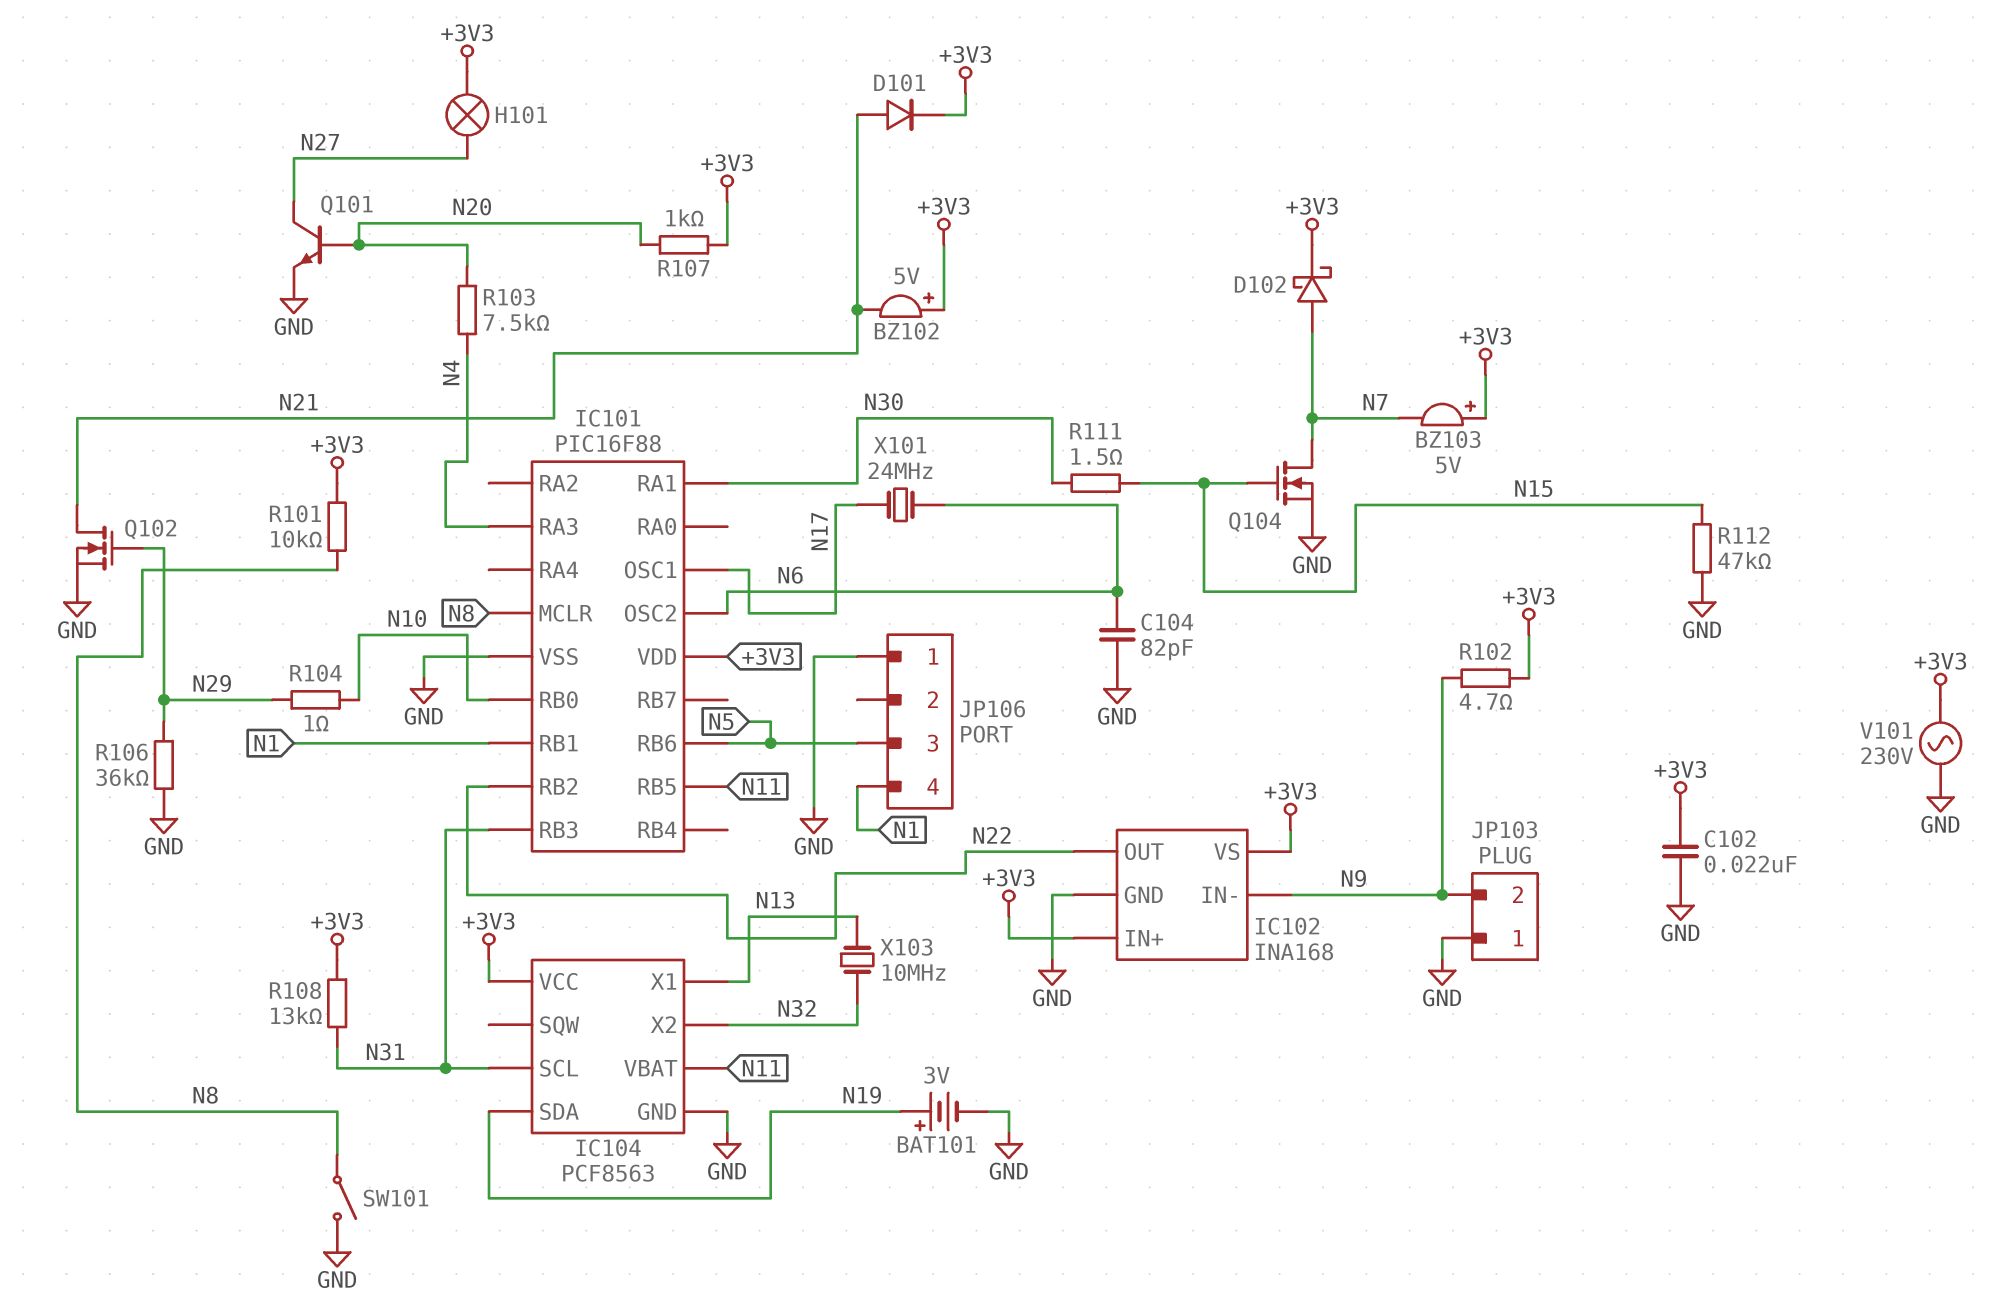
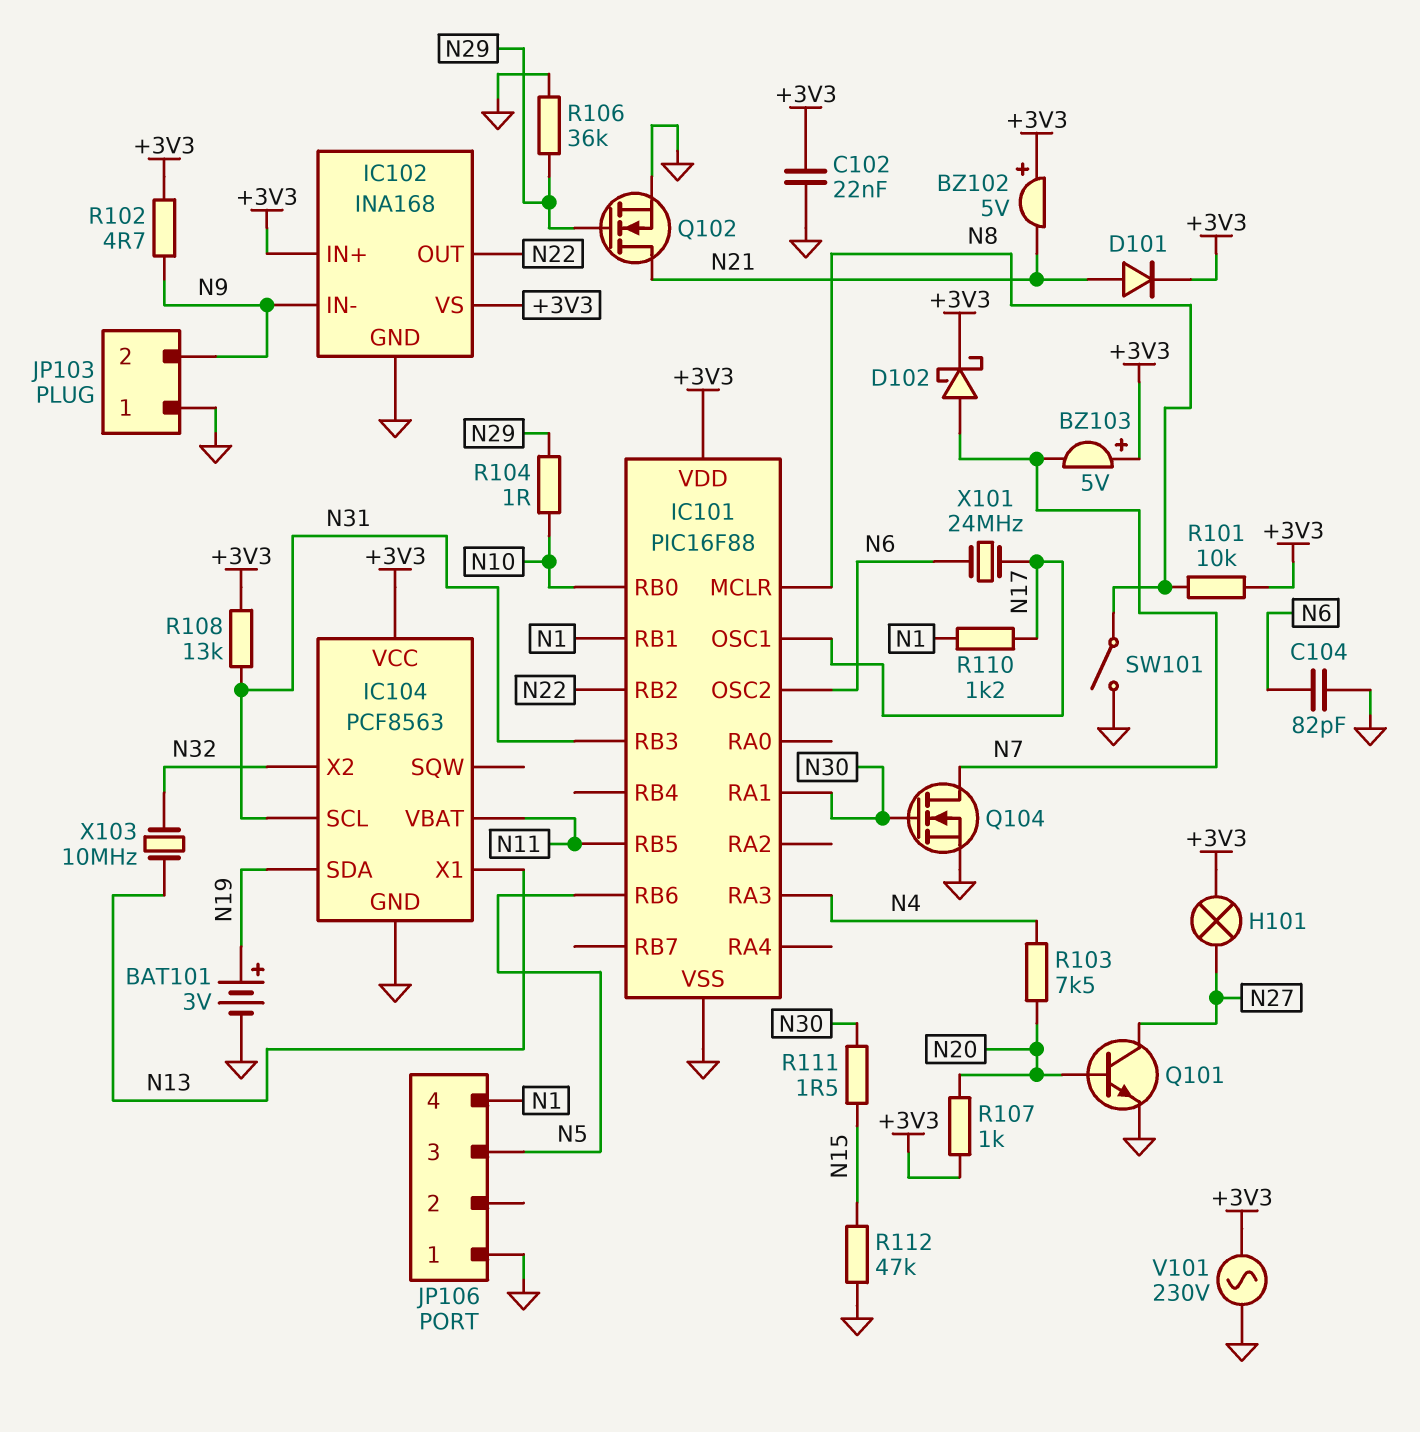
Q104: NMOS (G N15, D N7, S GND) -> NMOS (G N30, D N7, S GND)
R110: none -> 1.2k (N1, N17)

